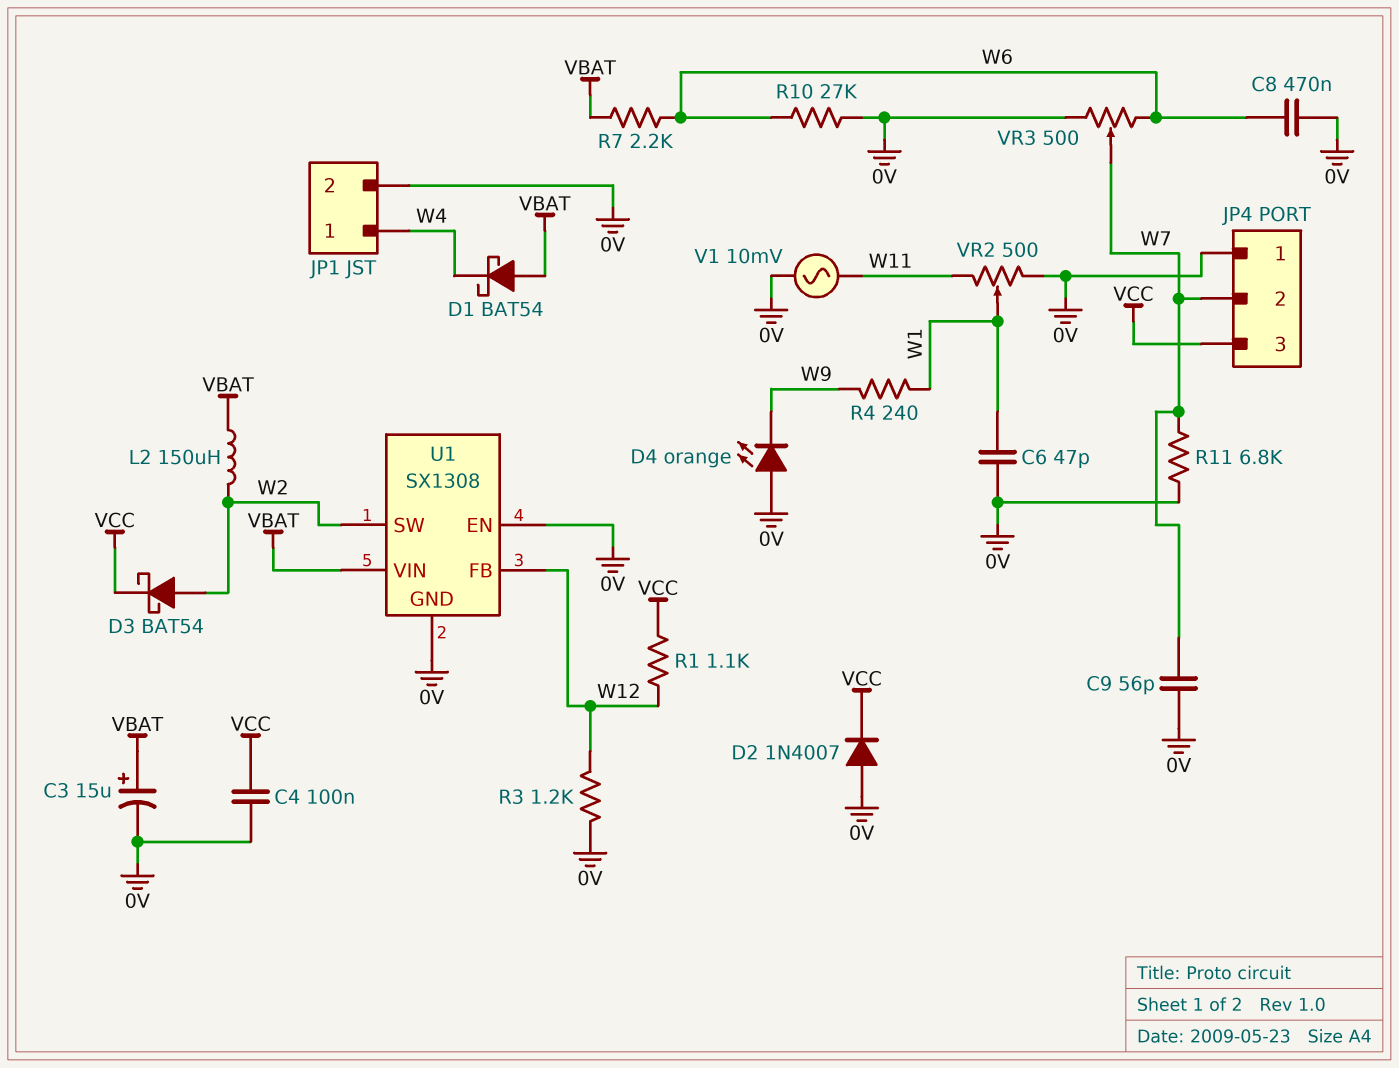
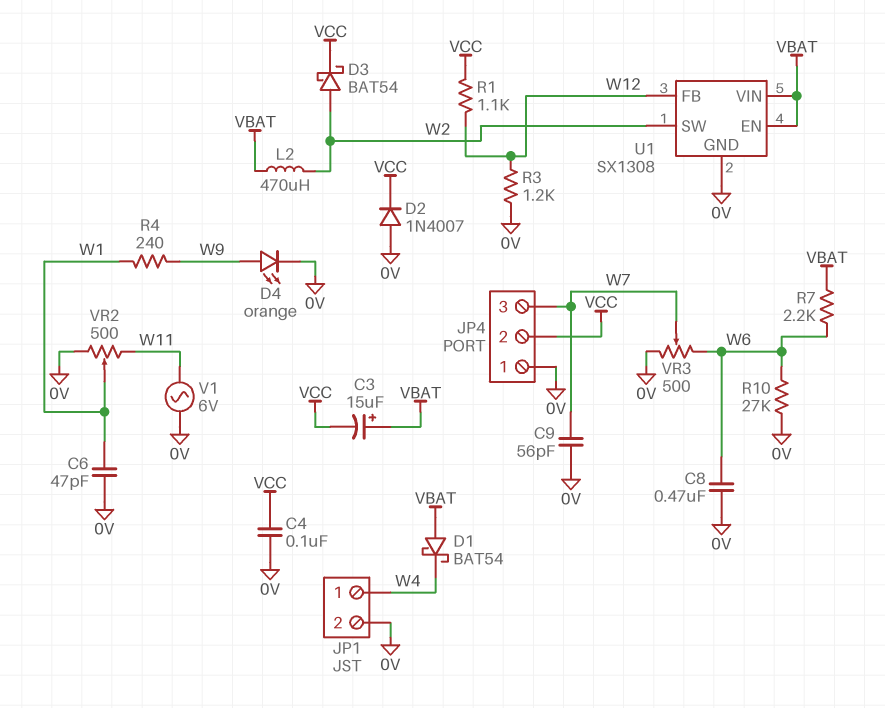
C3: 15uF (plus VBAT, minus 0V) -> 15uF (plus VBAT, minus VCC)
D4: LED orange (A 0V, K W9) -> LED orange (A W9, K 0V)
JP4 pin 2: W7 -> VCC
JP4 pin 3: VCC -> W7
L2: 150uH (VBAT, W2) -> 470uH (VBAT, W2)
R11: 6.8k (0V, W7) -> none
U1 pin EN: 0V -> VBAT
V1: AC 10mV (0V, W11) -> AC 6V (0V, W11)

